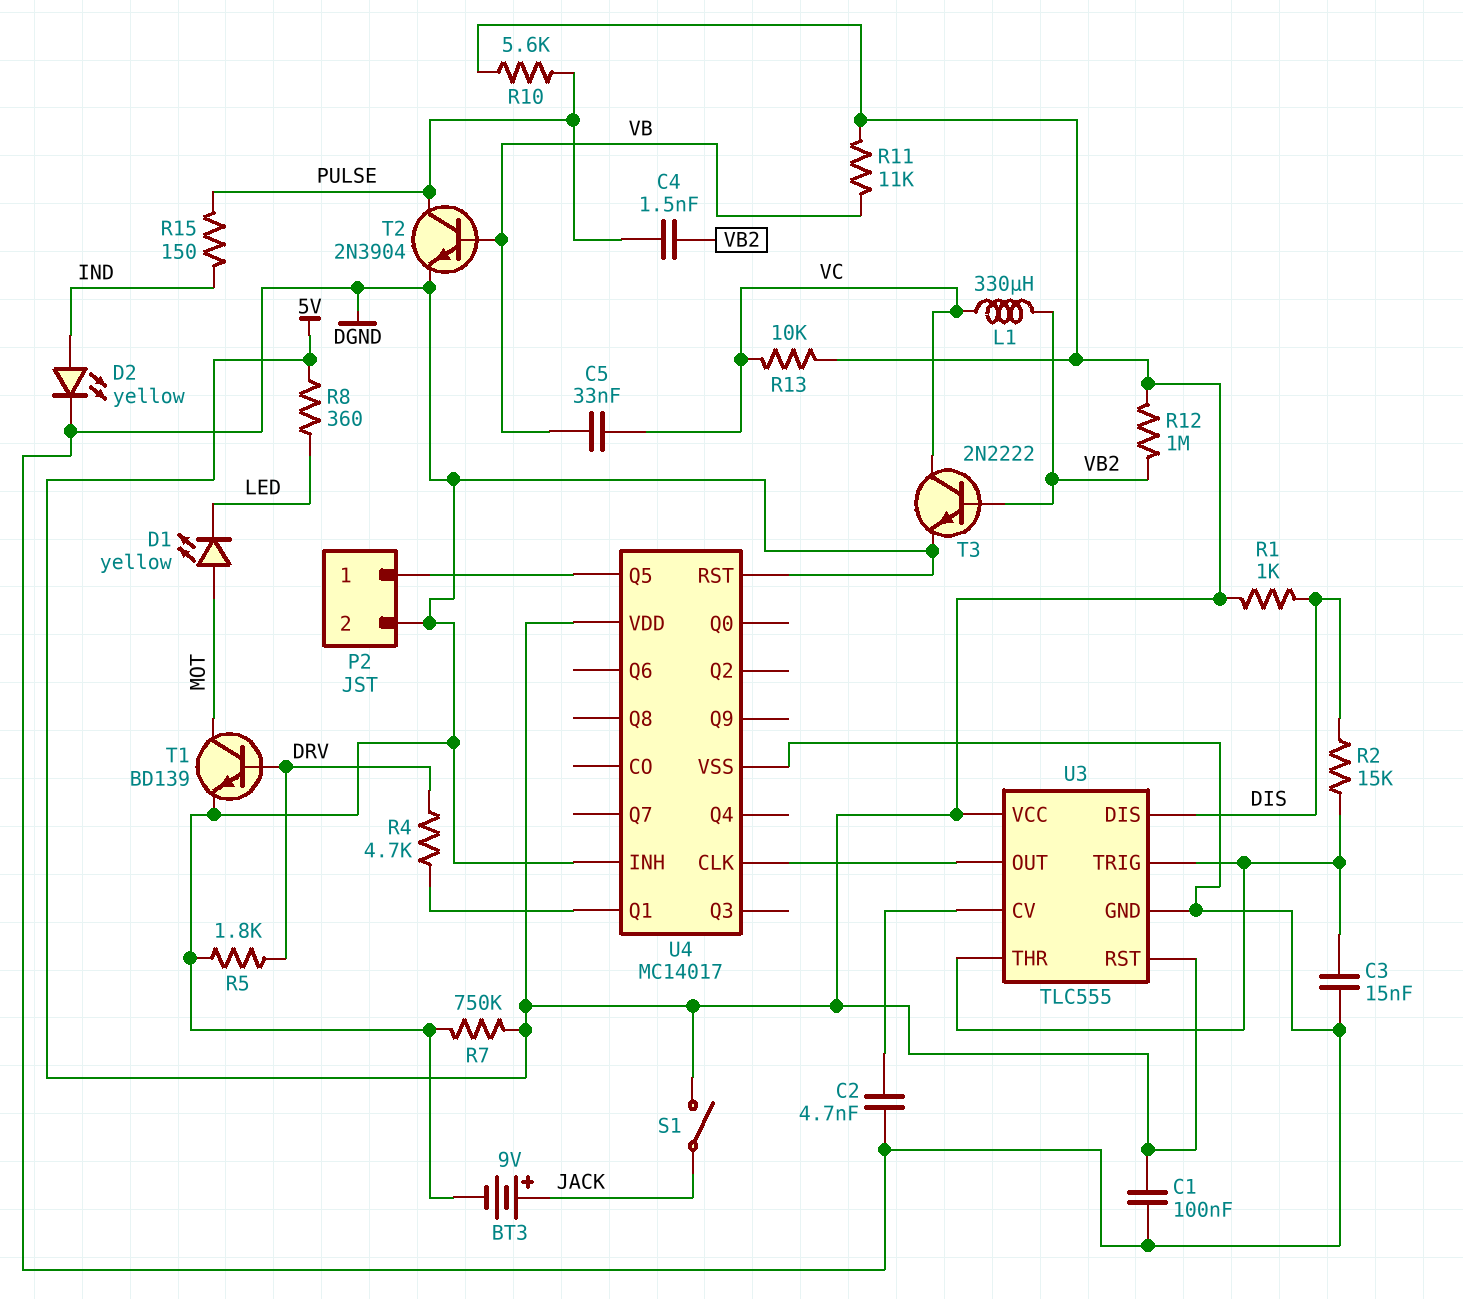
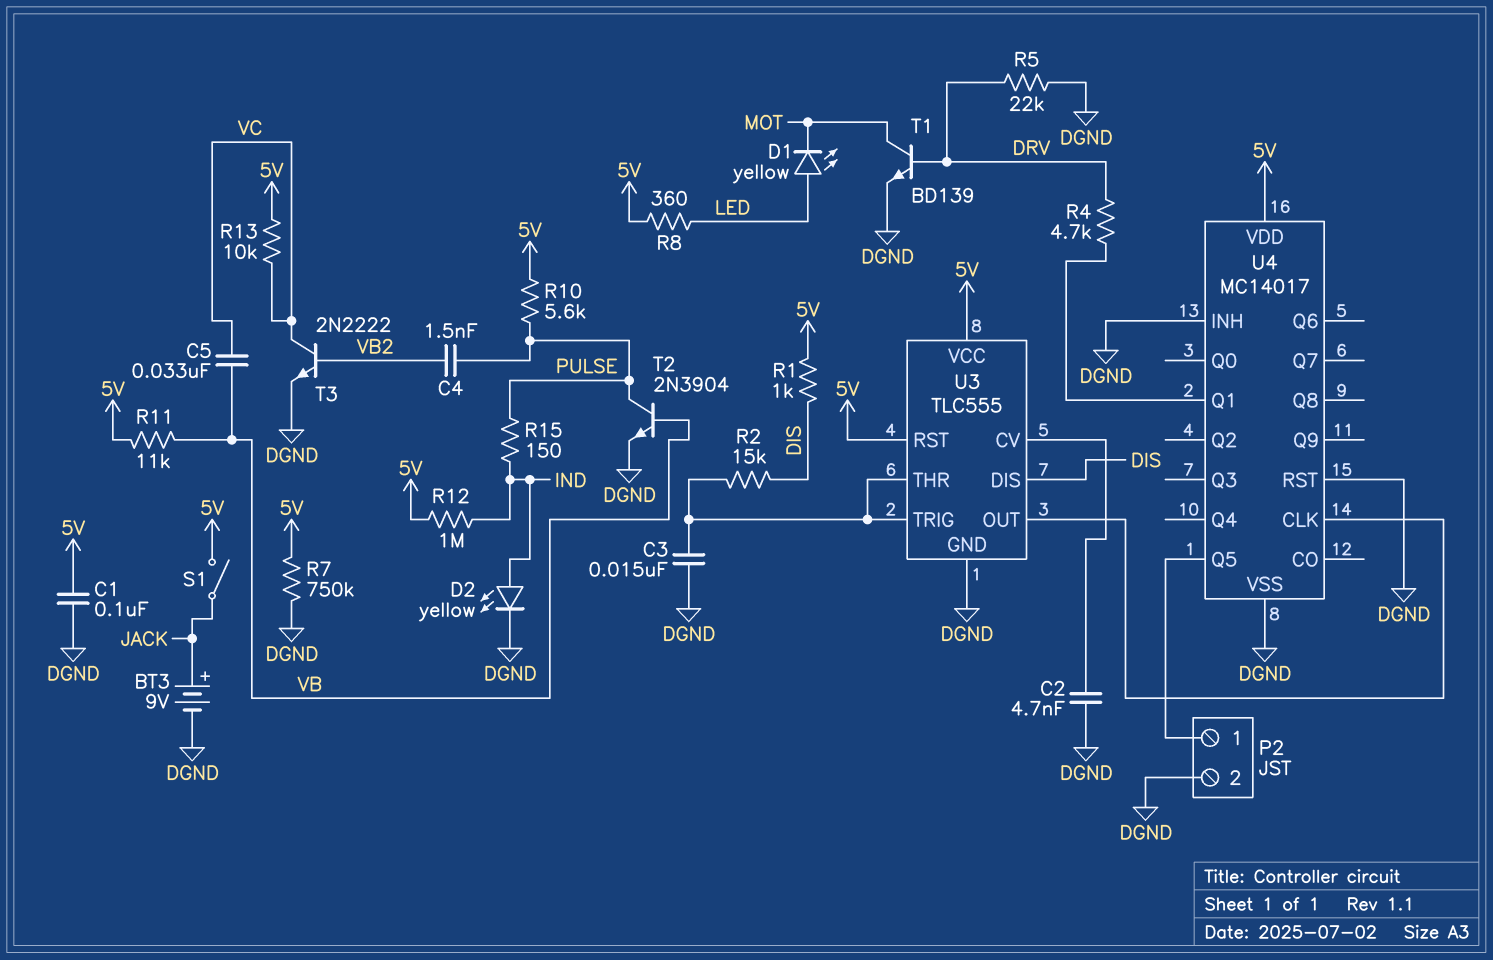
D1: LED yellow (A MOT, K LED) -> LED yellow (A LED, K MOT)
L1: 330uH (VB2, VC) -> none
R5: 1.8k (DGND, DRV) -> 22k (DGND, DRV)
R12: 1M (5V, VB2) -> 1M (5V, IND)

